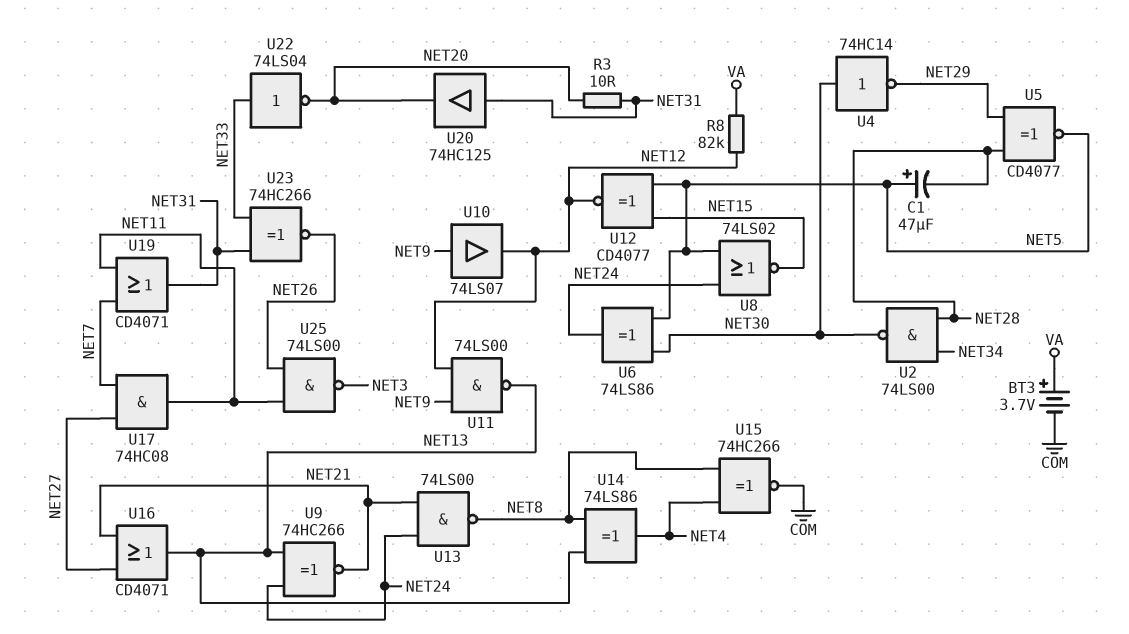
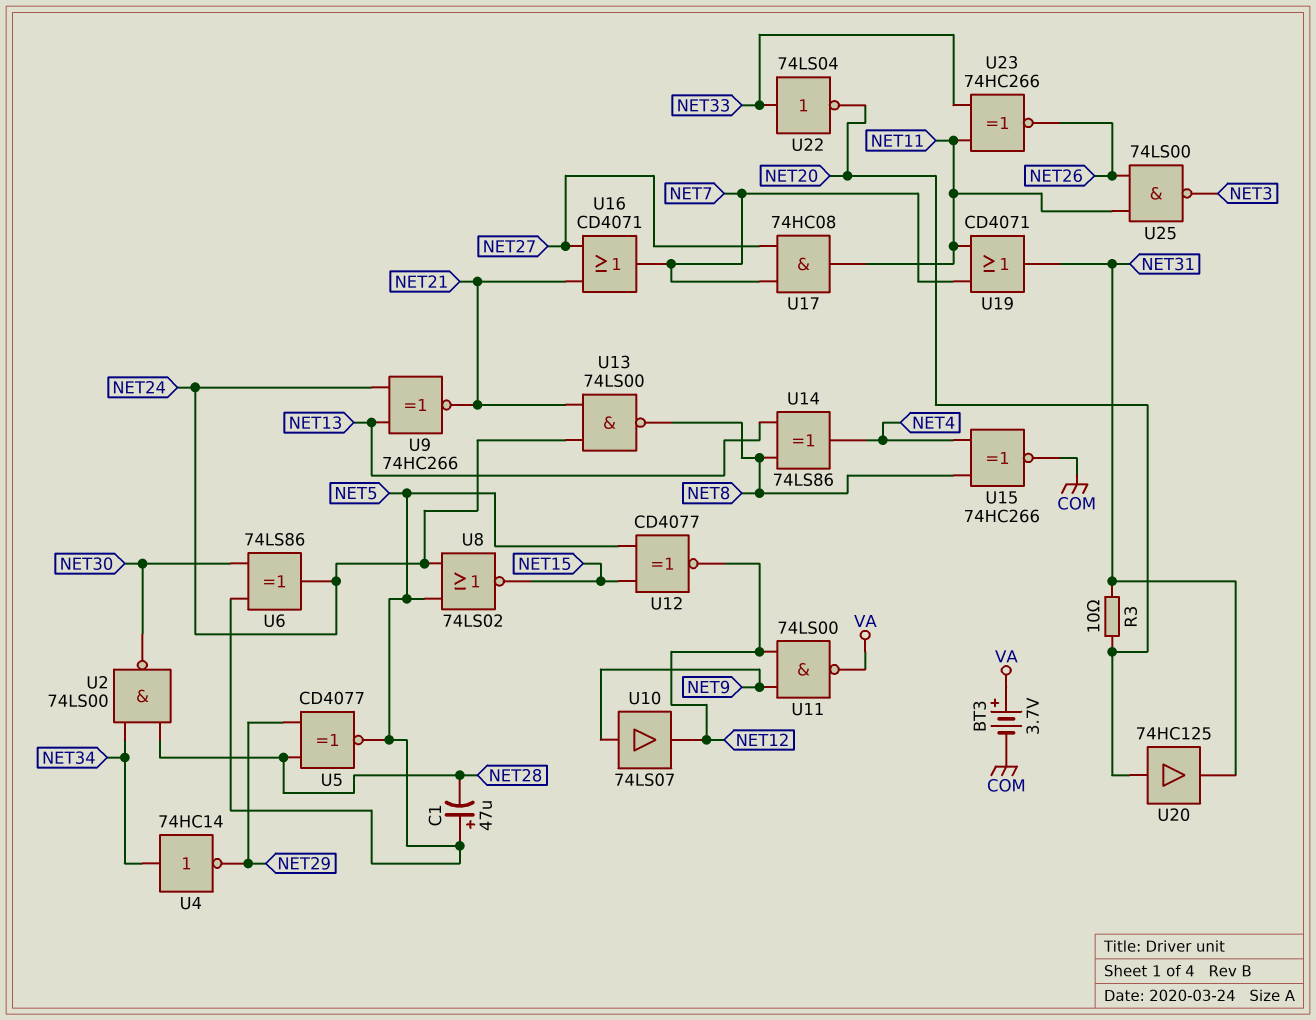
R8: 82k (NET12, VA) -> none
U4: NOT 74HC14 (in NET30, out NET29) -> NOT 74HC14 (in NET34, out NET29)
U11: NAND 74LS00 (in NET9, in NET12, out NET13) -> NAND 74LS00 (in NET9, in NET12, out VA)
U16: OR CD4071 (in NET21, in NET27, out NET13) -> OR CD4071 (in NET21, in NET27, out NET7)
U20: buffer 74HC125 (in NET31, out NET20) -> buffer 74HC125 (in NET20, out NET31)
U23: XNOR 74HC266 (in NET31, in NET33, out NET26) -> XNOR 74HC266 (in NET11, in NET33, out NET26)

